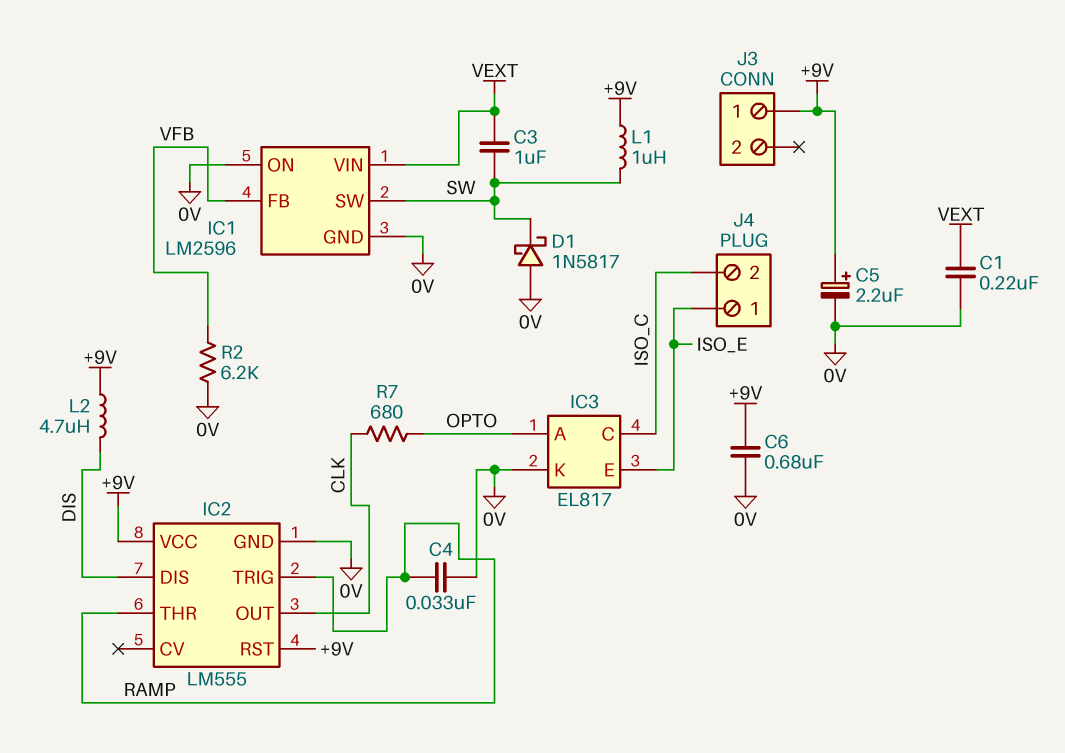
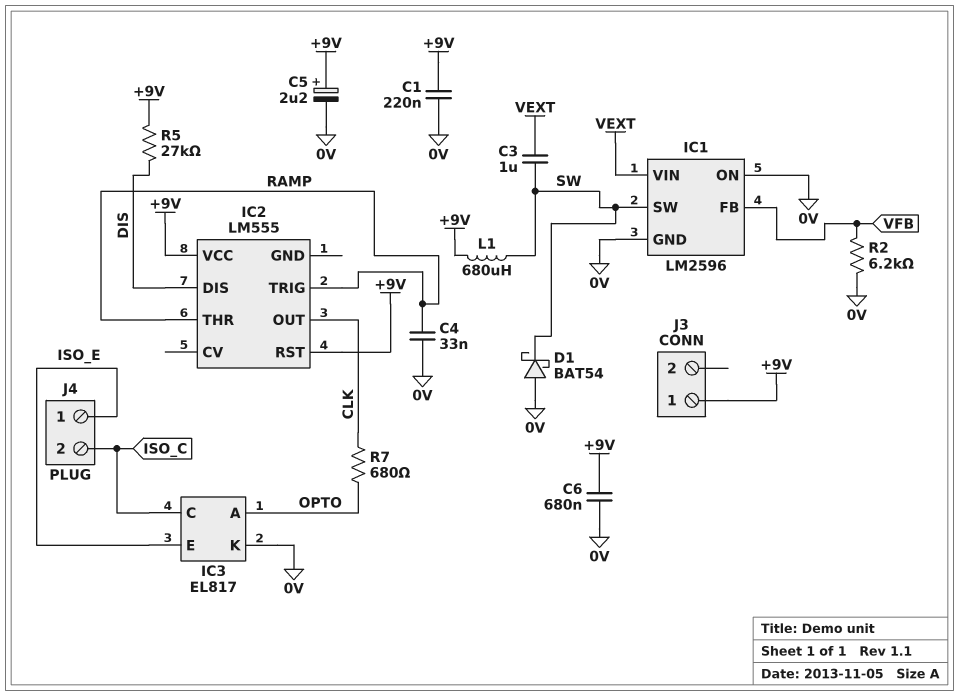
C1: 220nF (0V, VEXT) -> 220nF (+9V, 0V)
D1: schottky 1N5817 (A 0V, K SW) -> schottky BAT54 (A 0V, K SW)
IC2 pin GND: 0V -> none
L1: 1uH (+9V, SW) -> 680uH (+9V, SW)
L2: 4.7uH (+9V, DIS) -> none
R5: none -> 27k (+9V, DIS)

